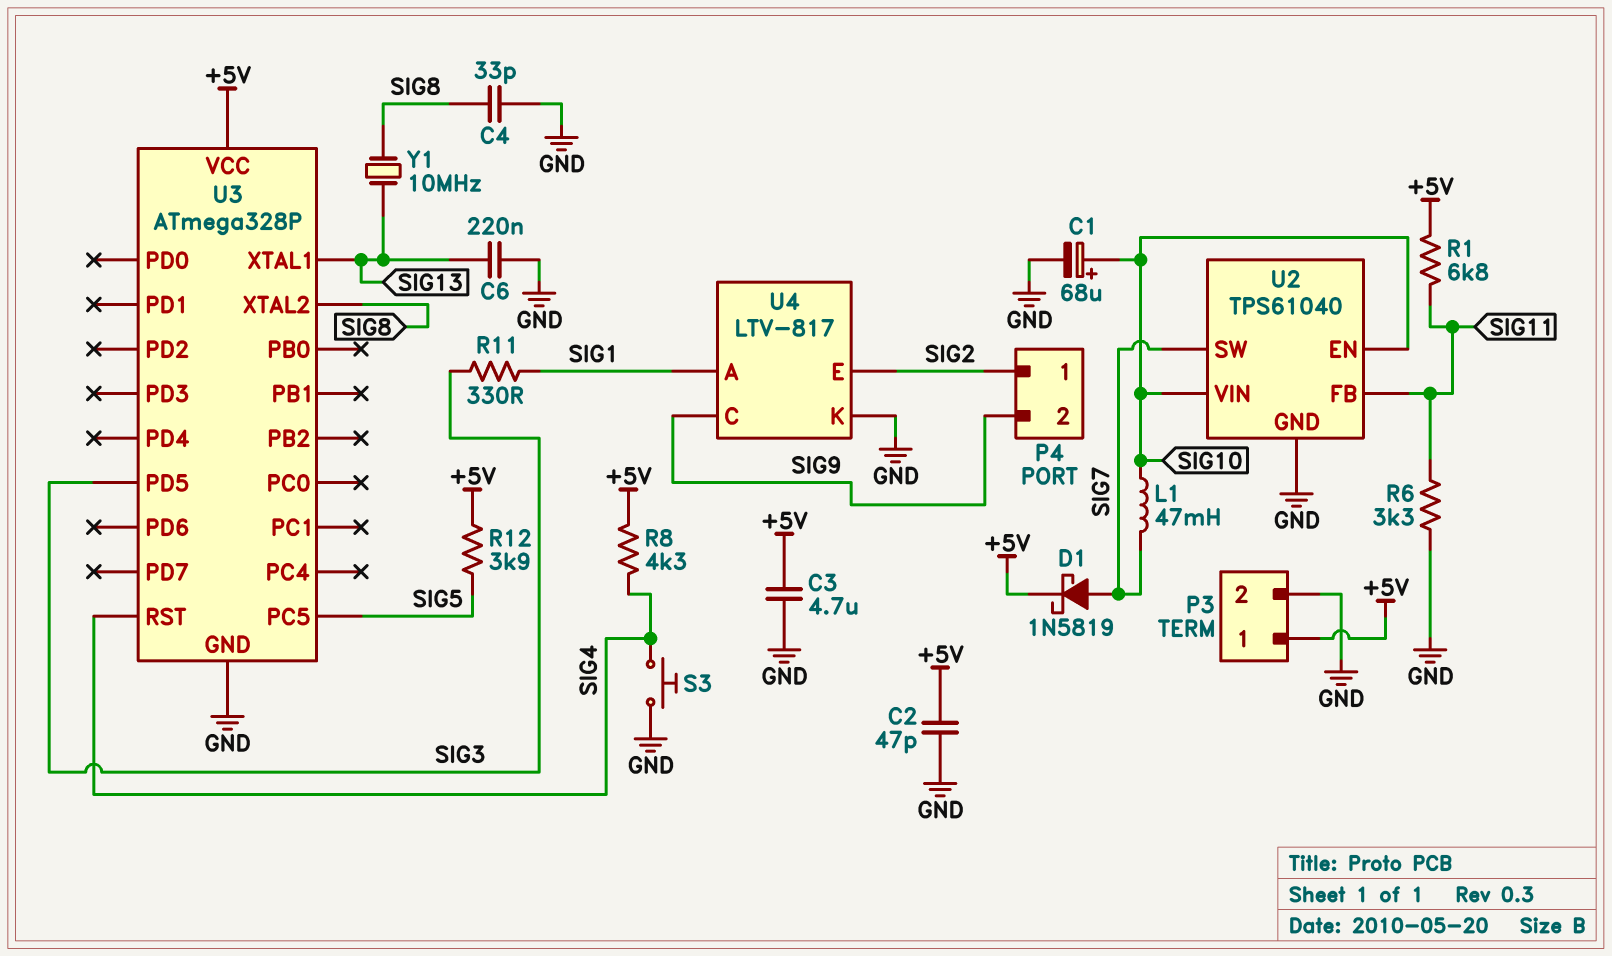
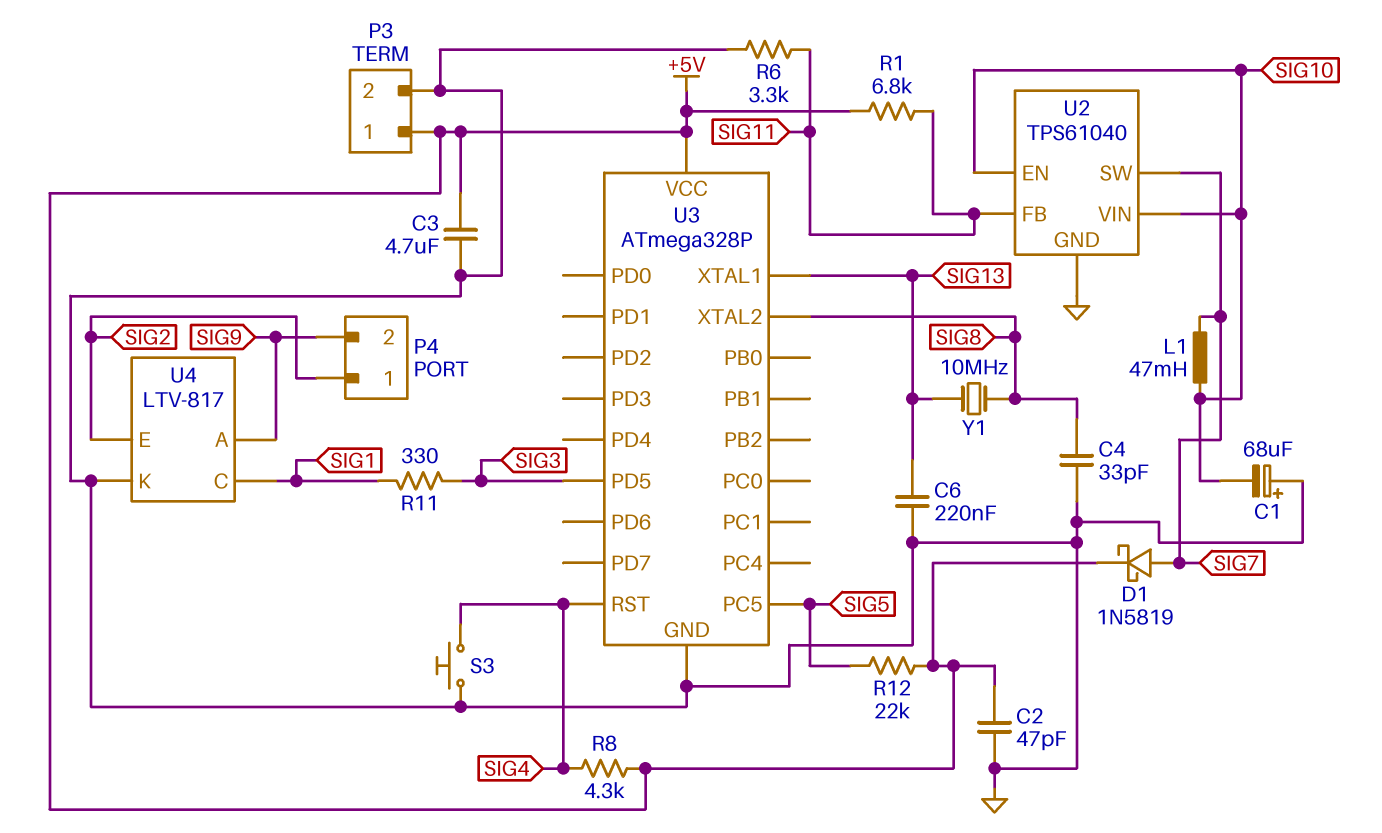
C1: 68uF (plus SIG10, minus GND) -> 68uF (plus GND, minus SIG10)
R12: 3.9k (+5V, SIG5) -> 22k (+5V, SIG5)
U4 pin A: SIG1 -> SIG9
U4 pin C: SIG9 -> SIG1

